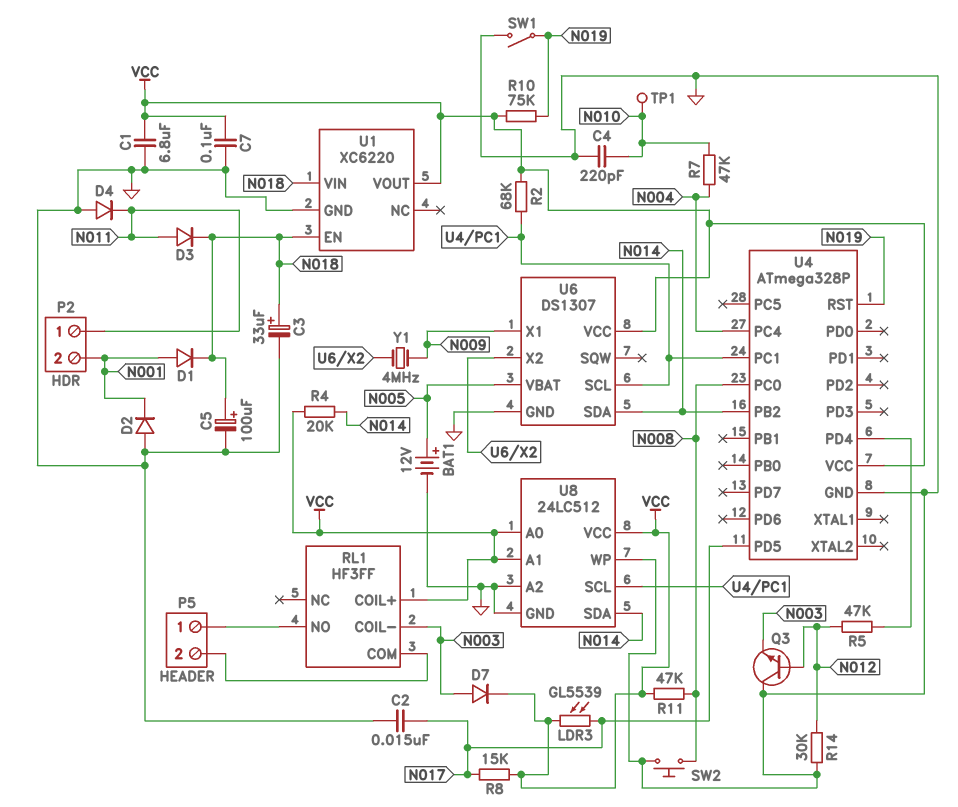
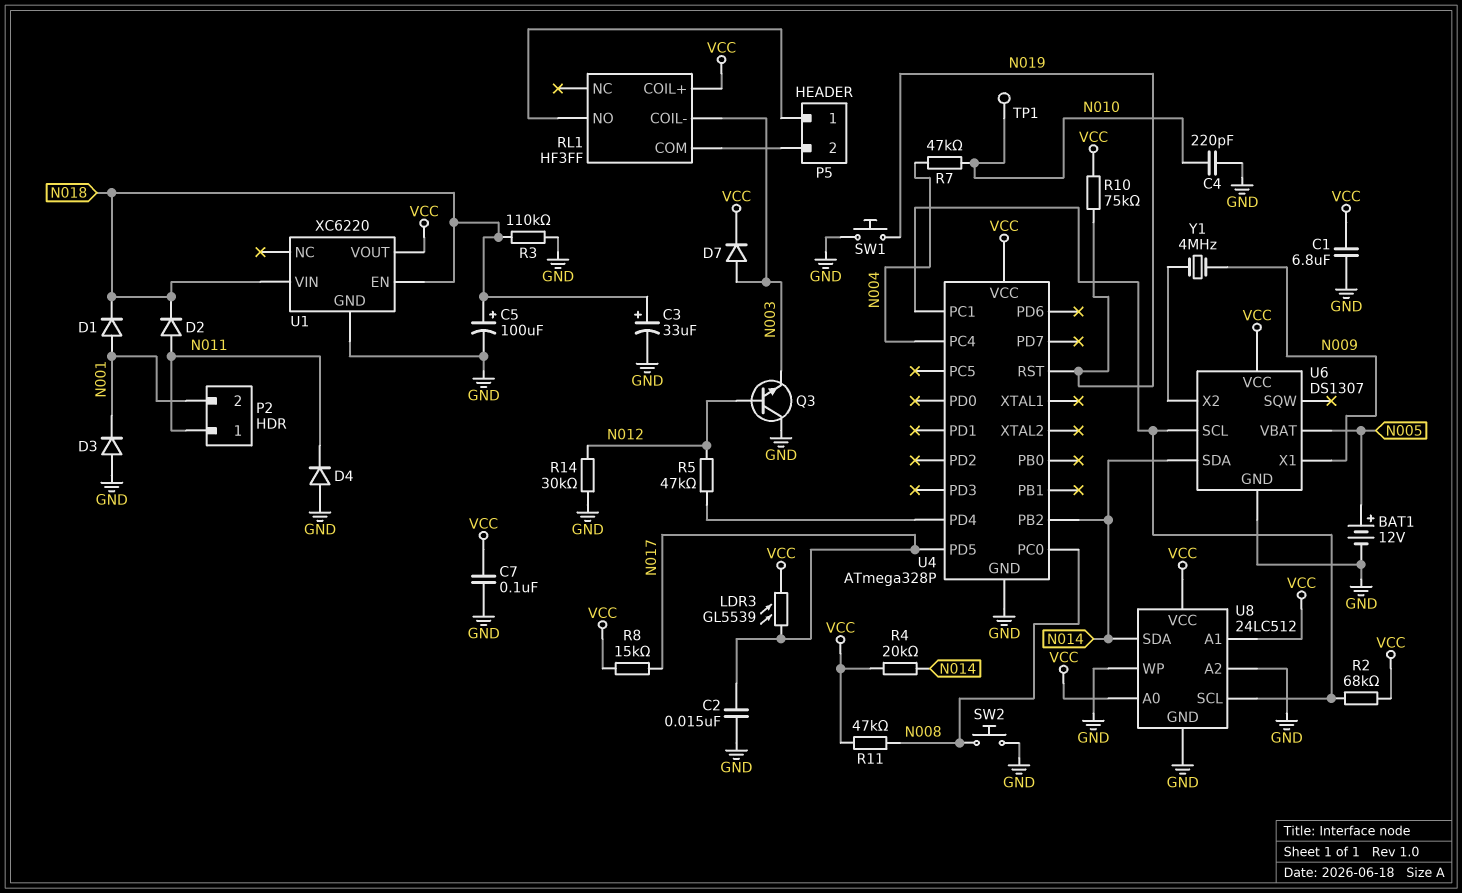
D2: diode (A GND, K N001) -> diode (A N011, K N018)
D3: diode (A N011, K N018) -> diode (A GND, K N001)
R3: none -> 110k (GND, N018)
SW1: switch (GND, N019) -> button (GND, N019)

